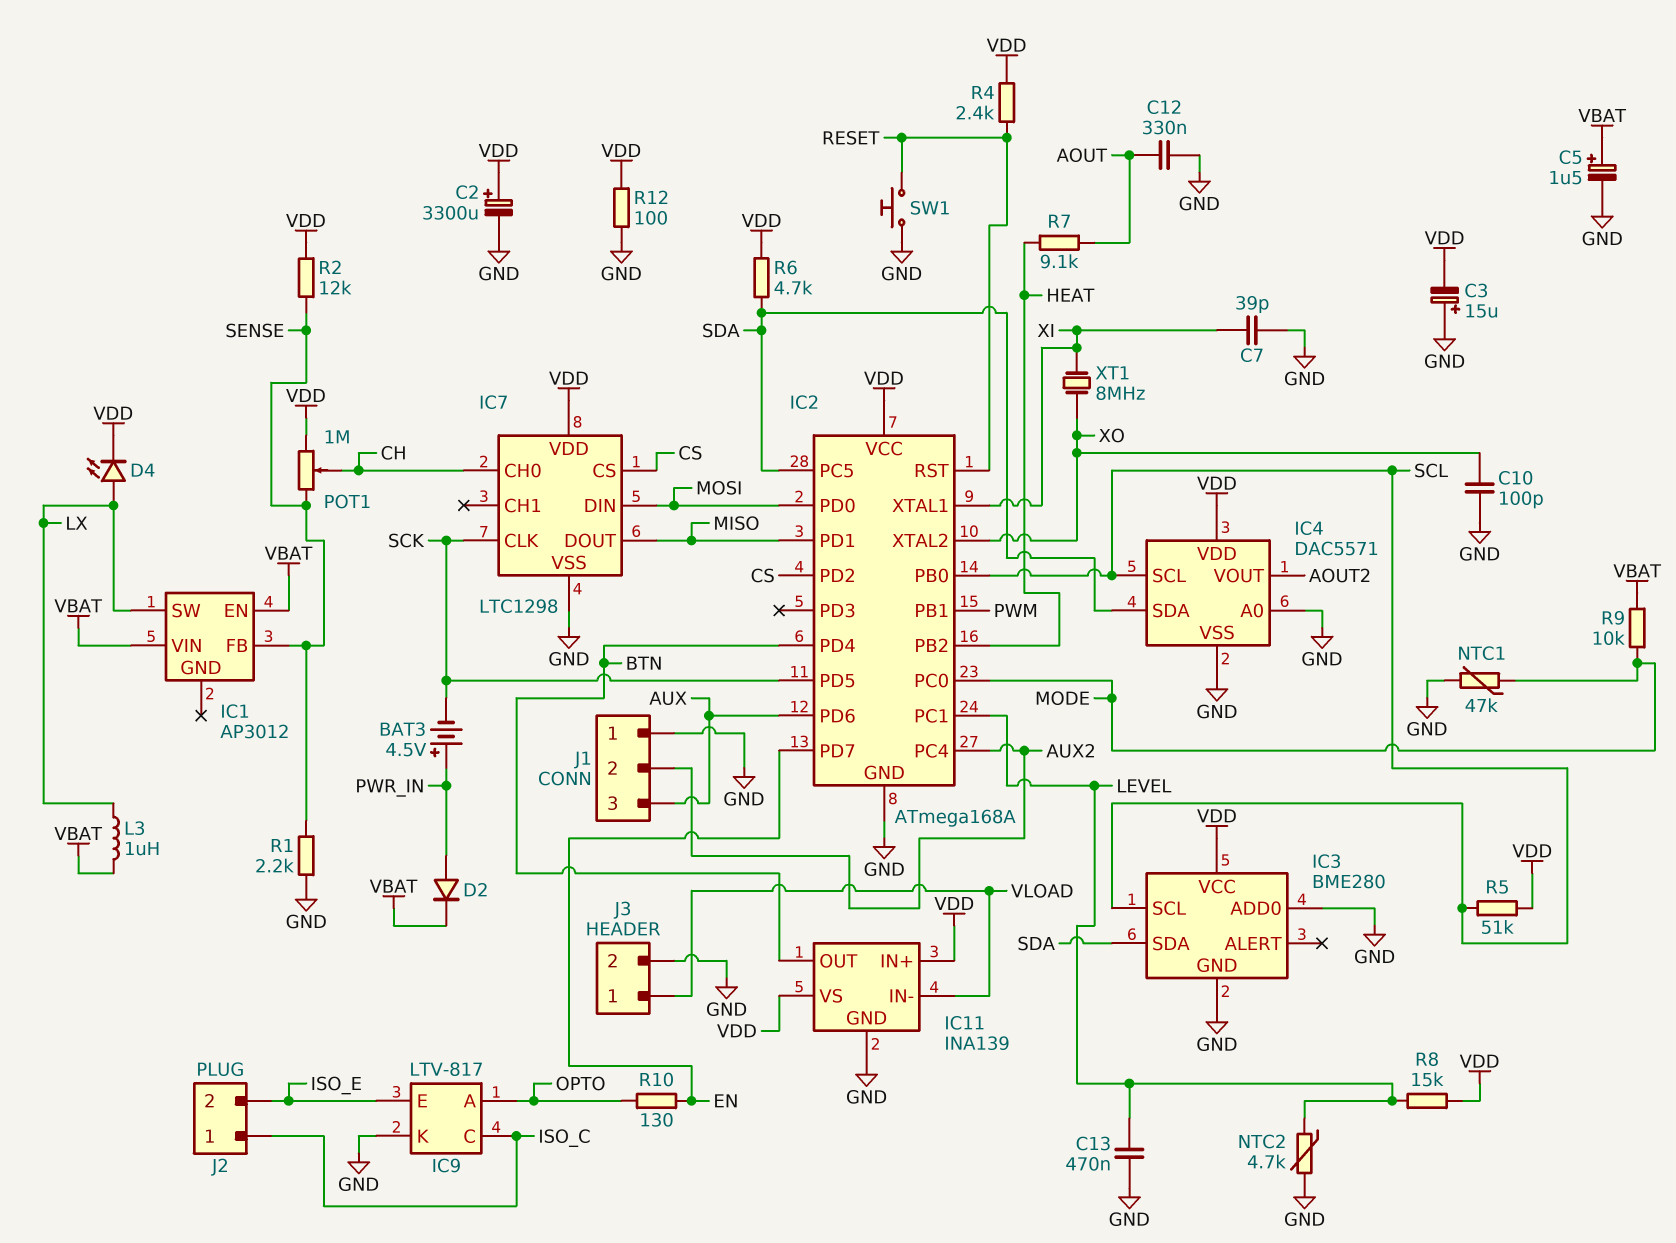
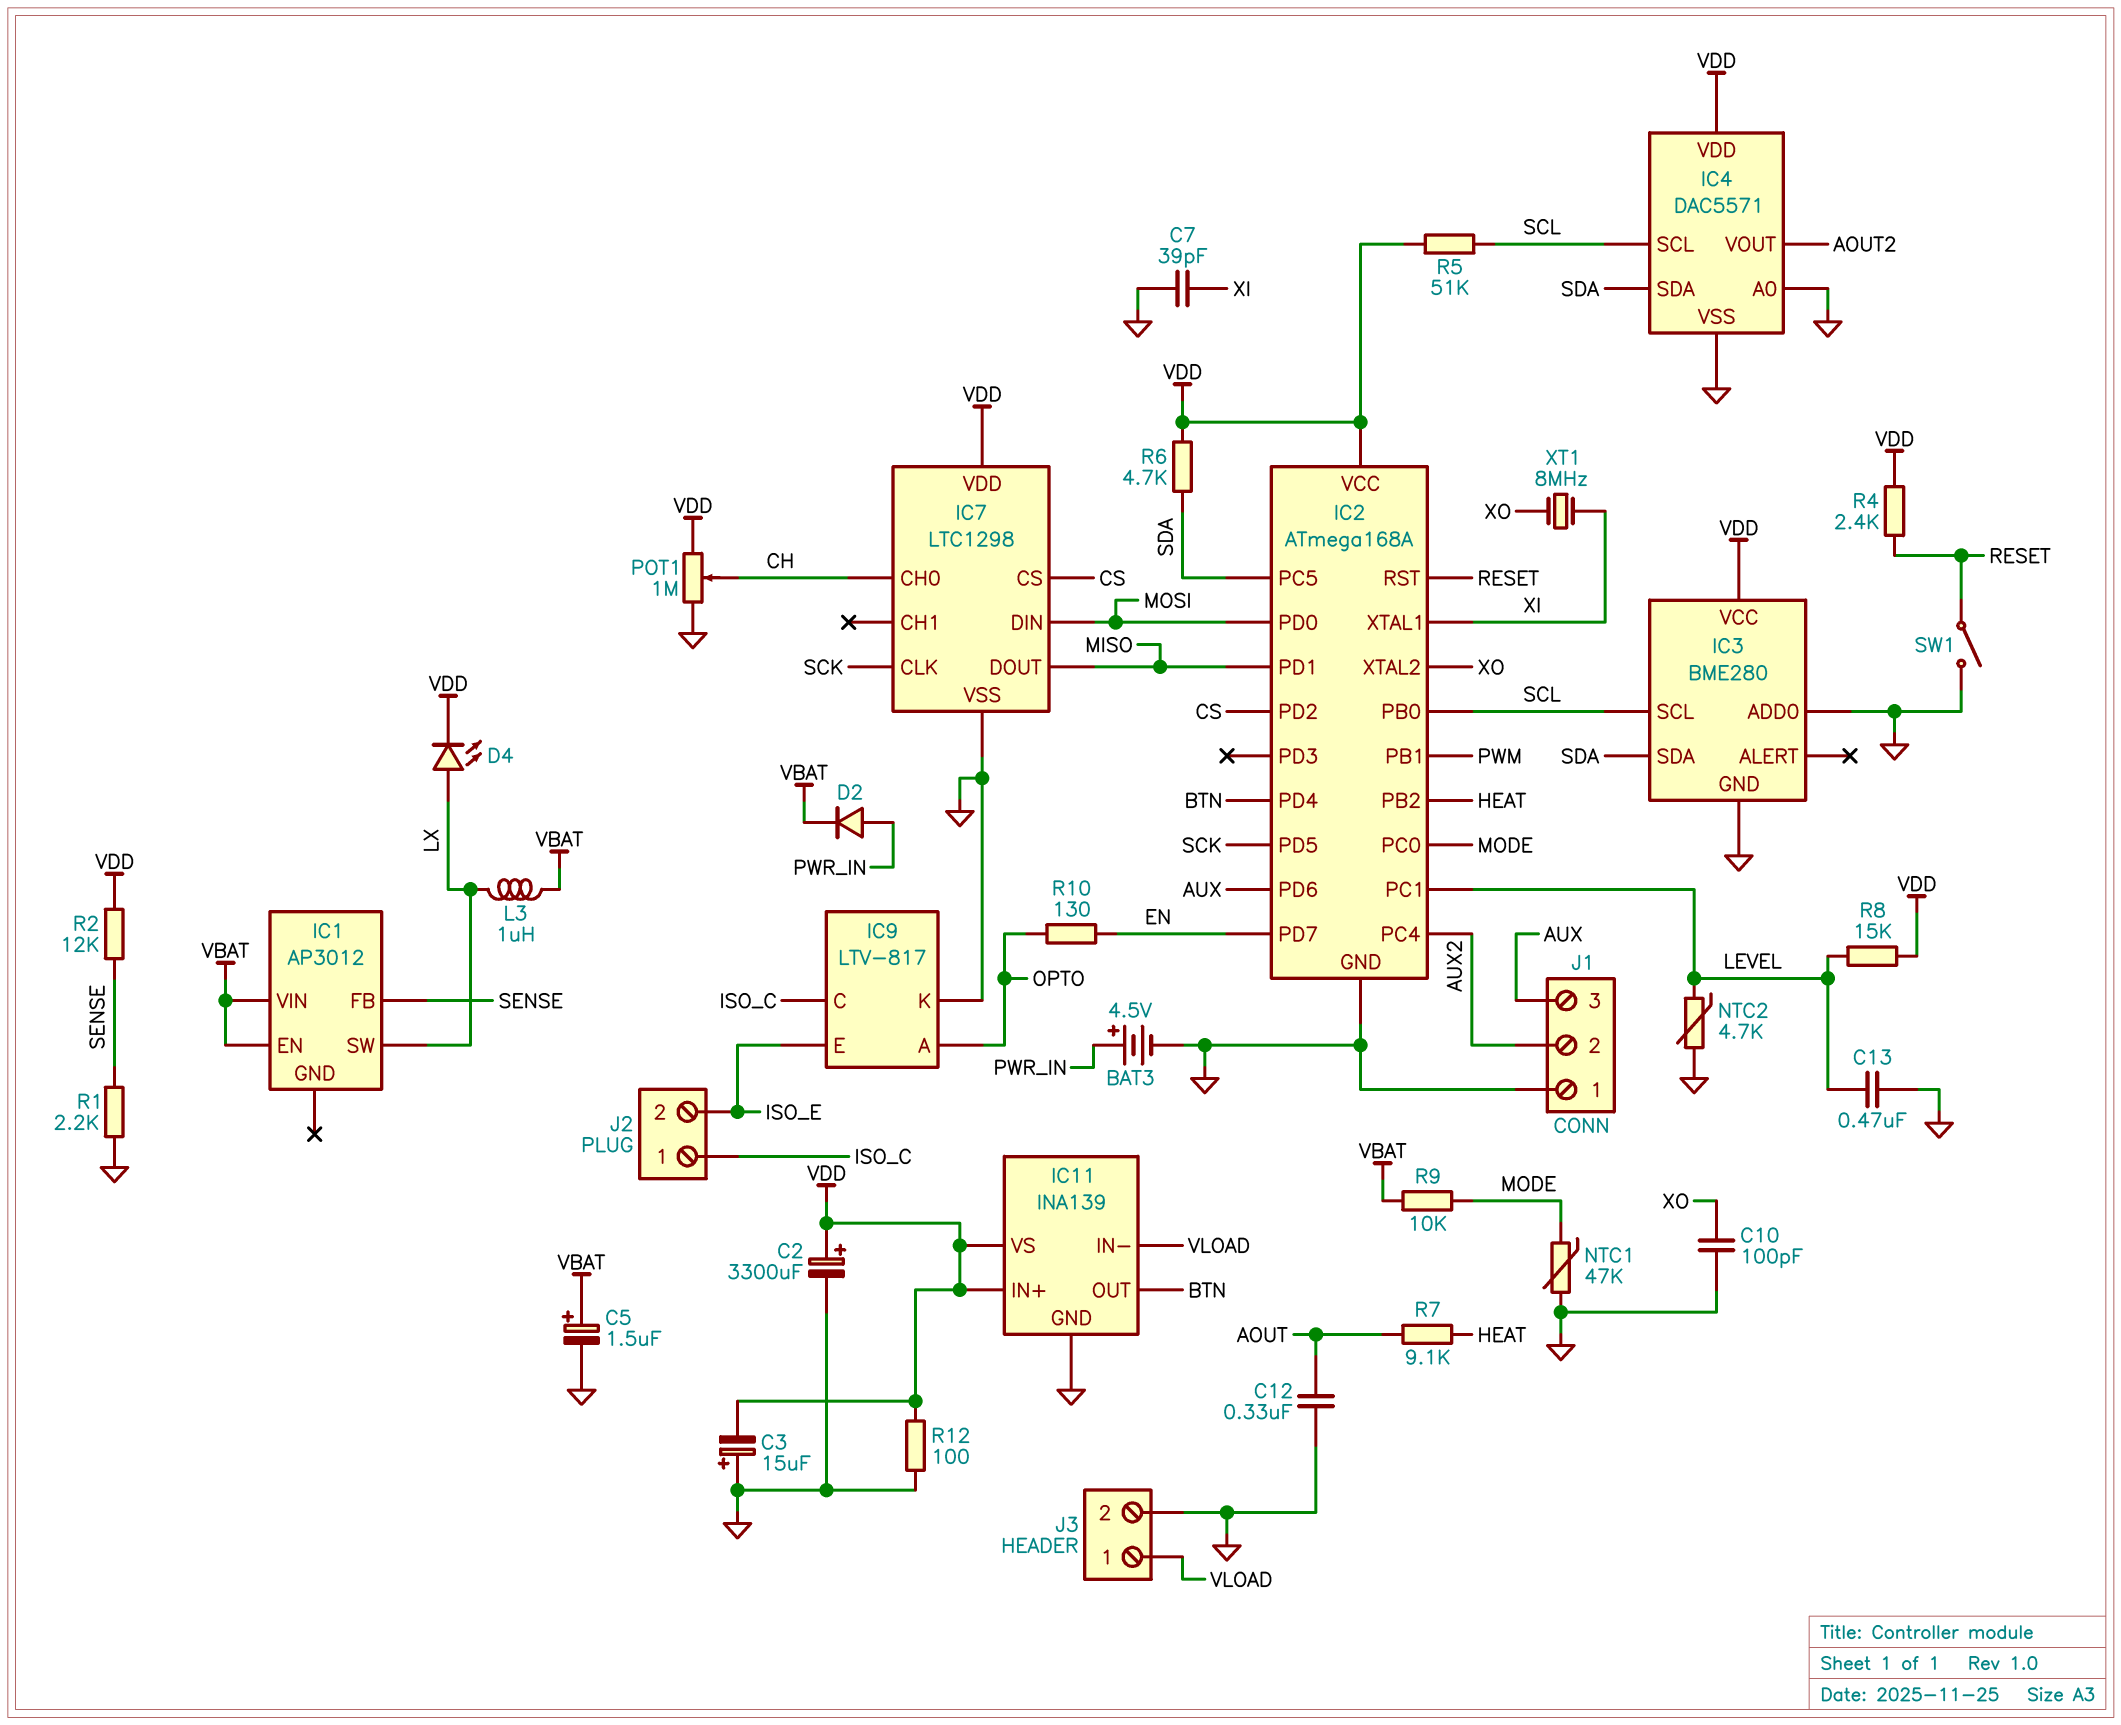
BAT3: 4.5V (plus PWR_IN, minus SCK) -> 4.5V (plus PWR_IN, minus GND)
POT1: 1M (SENSE, VDD, wiper CH) -> 1M (GND, VDD, wiper CH)
SW1: button (GND, RESET) -> switch (GND, RESET)

